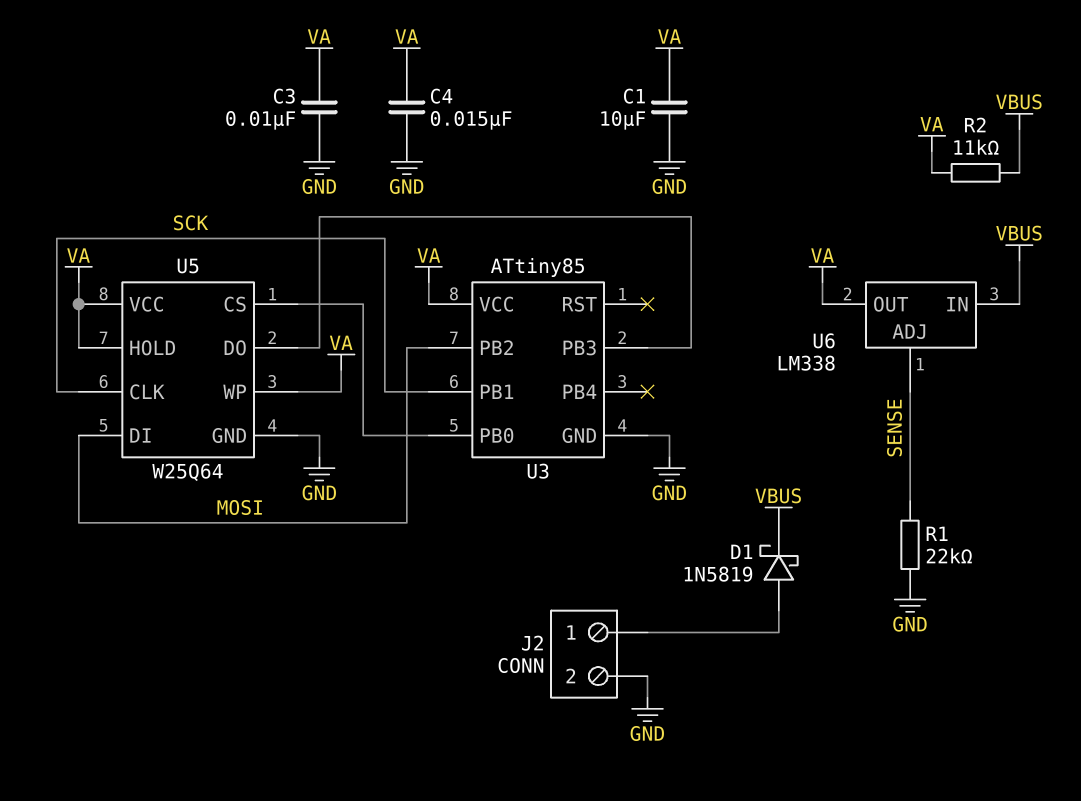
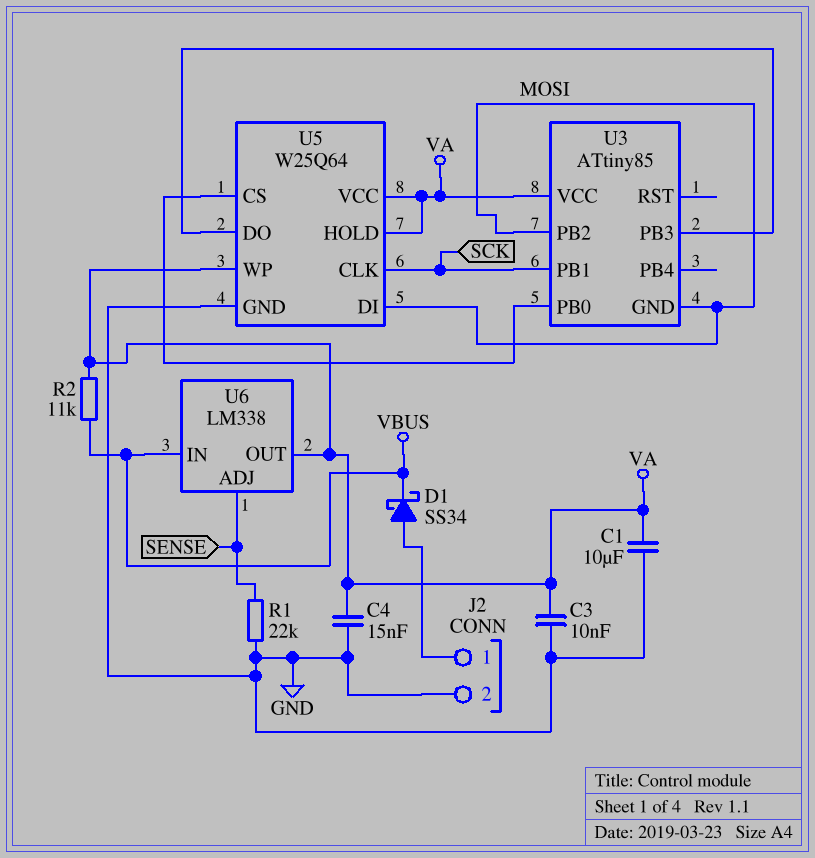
D1: schottky 1N5819 (A J2/1, K VBUS) -> schottky SS34 (A J2/1, K VBUS)
U3 pin GND: GND -> MOSI

